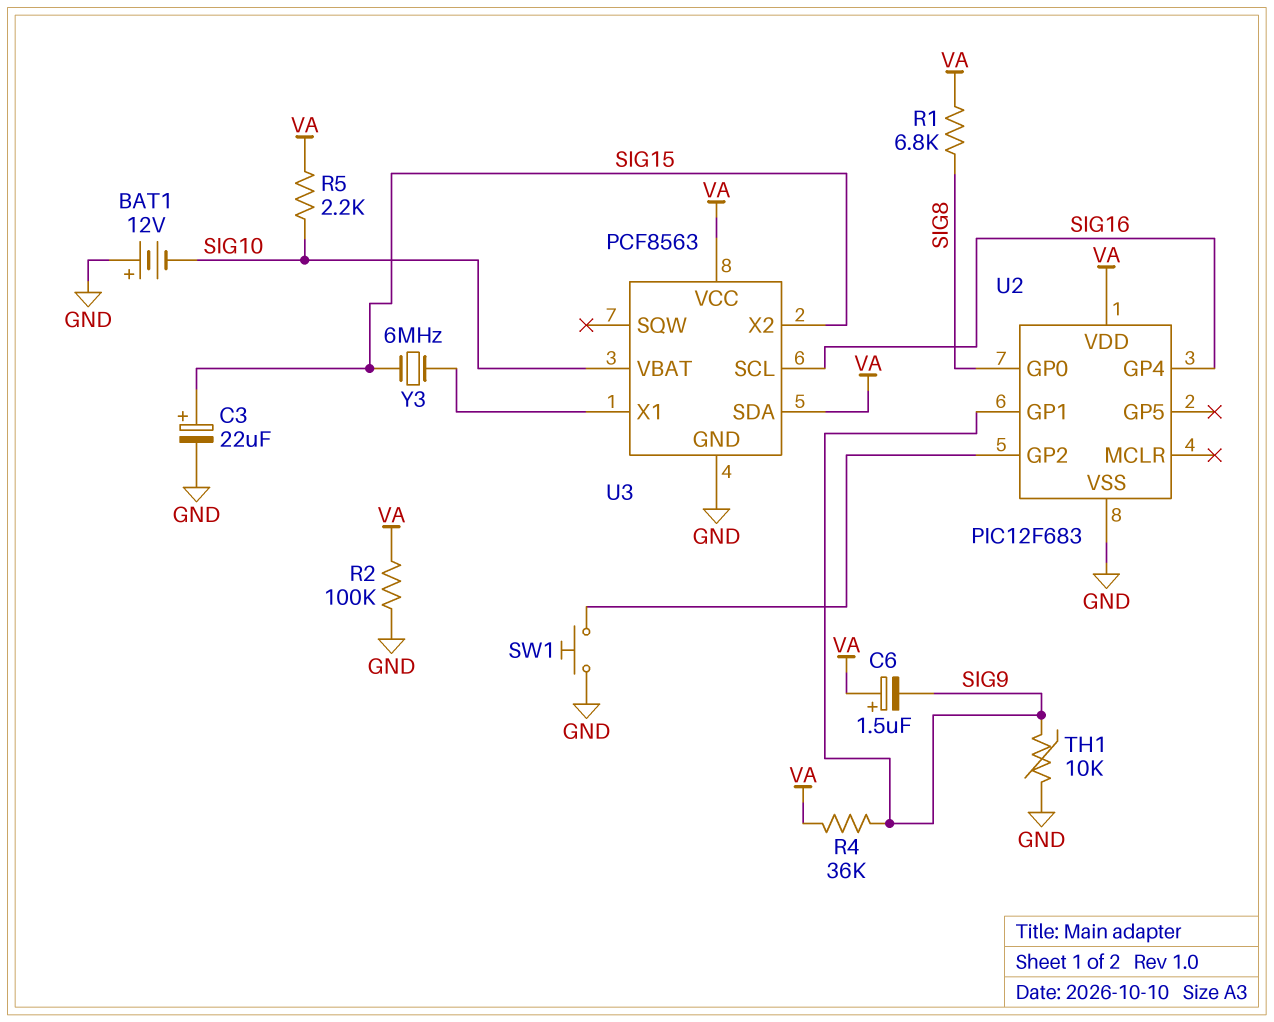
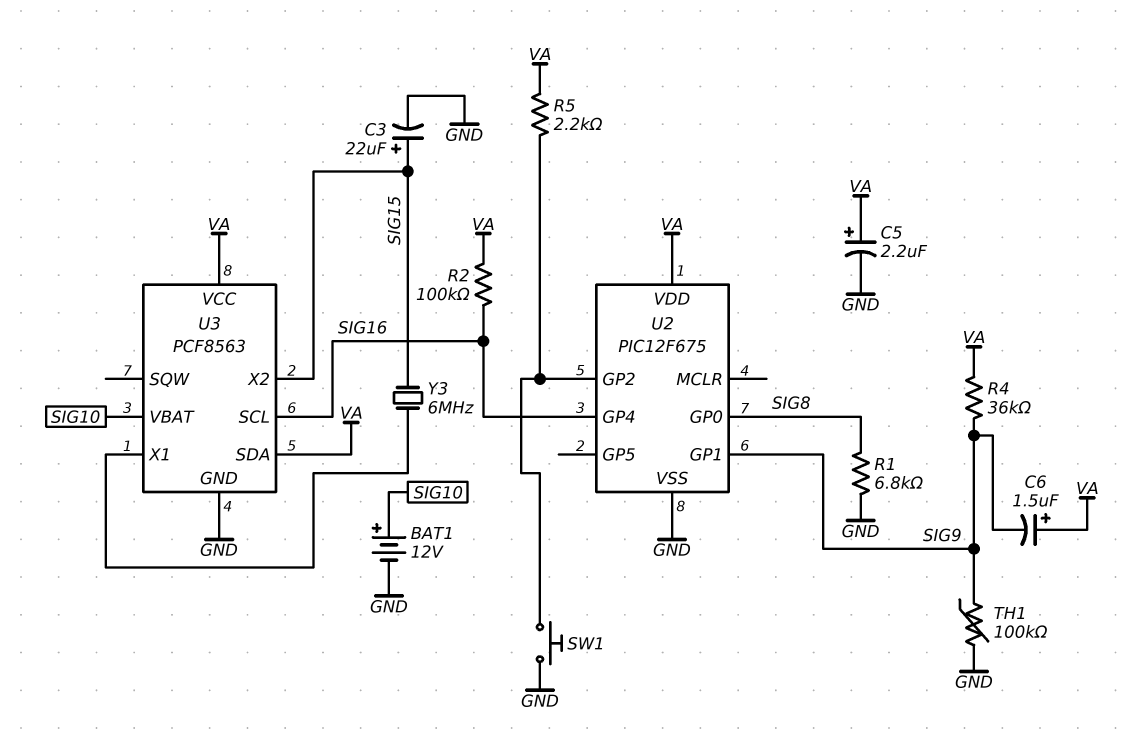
BAT1: 12V (plus GND, minus SIG10) -> 12V (plus SIG10, minus GND)
C5: none -> 2.2uF (plus VA, minus GND)
R1: 6.8k (SIG8, VA) -> 6.8k (GND, SIG8)
R2: 100k (GND, VA) -> 100k (SIG16, VA)
R5: 2.2k (SIG10, VA) -> 2.2k (U2/GP2, VA)
TH1: 10k (GND, SIG9) -> 100k (GND, SIG9)
U2: PIC12F683 -> PIC12F675

